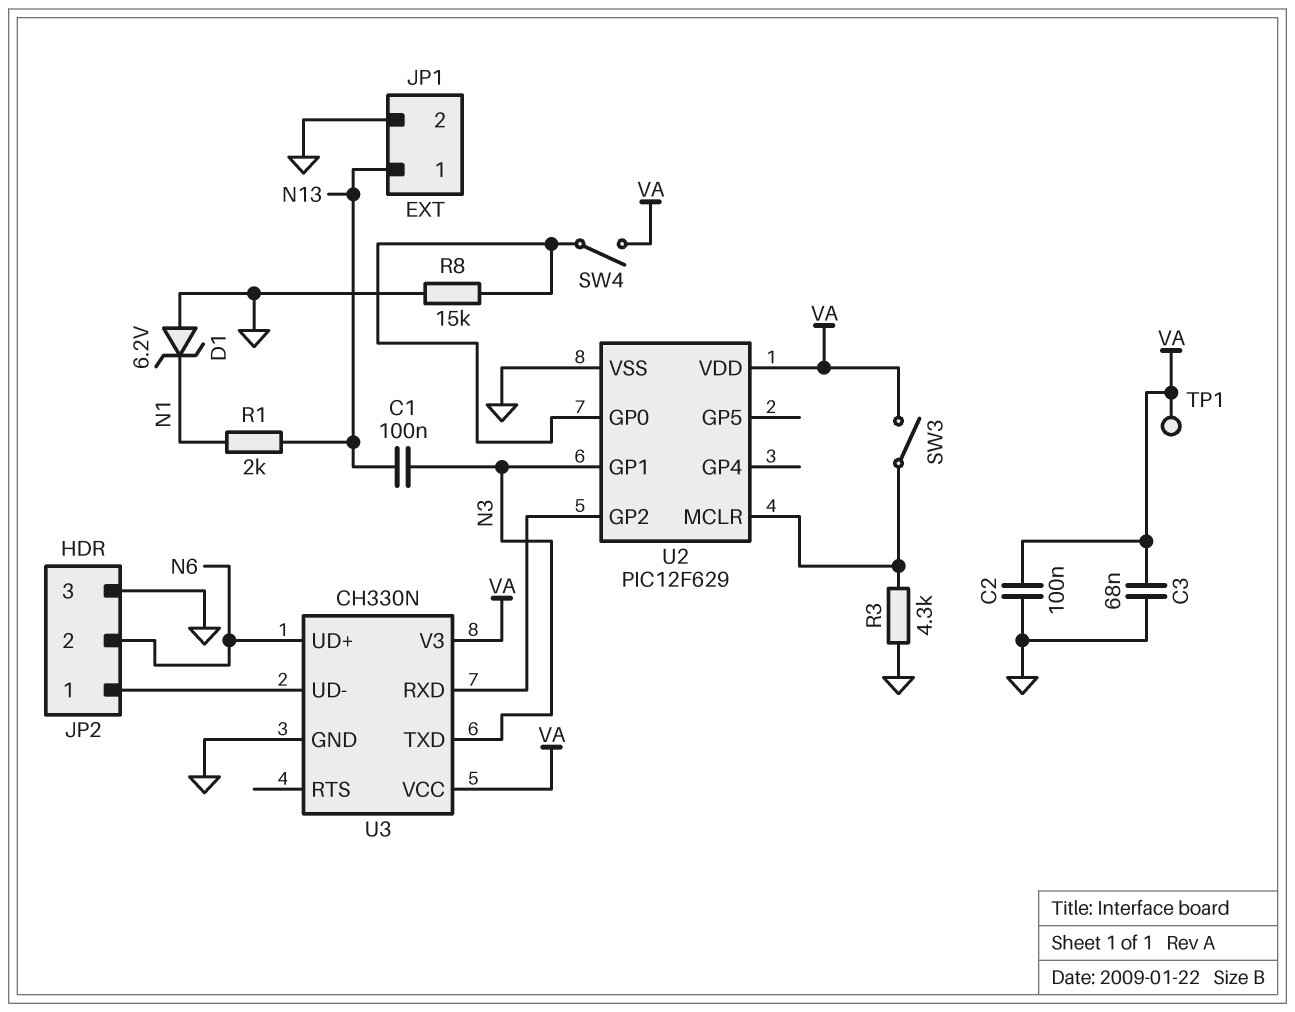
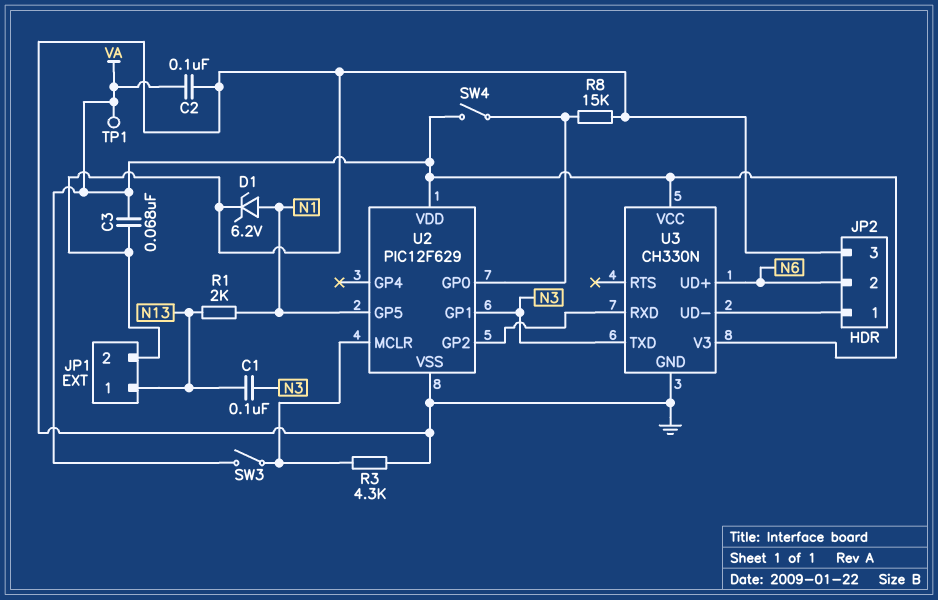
D1: zener 6.2V (A GND, K N1) -> zener 6.2V (A N1, K GND)
U2 pin GP5: none -> N1

